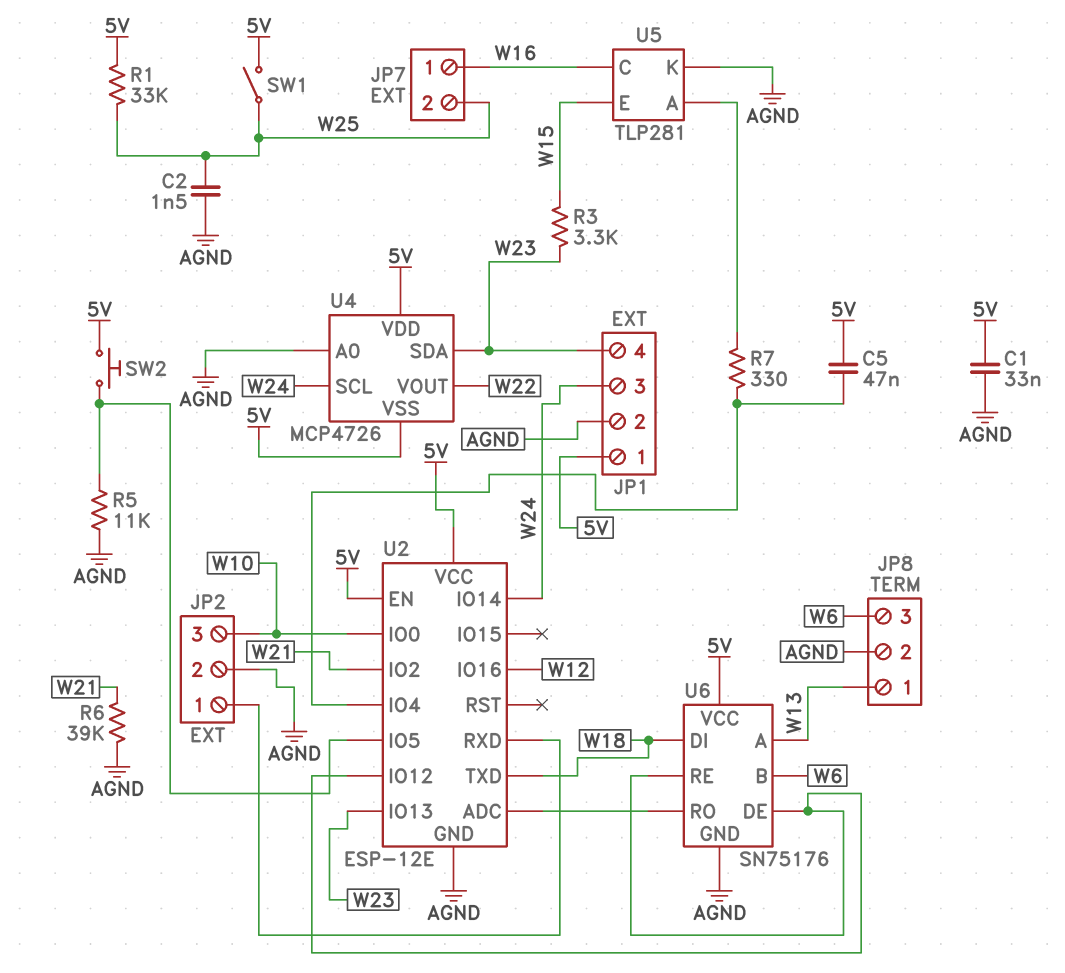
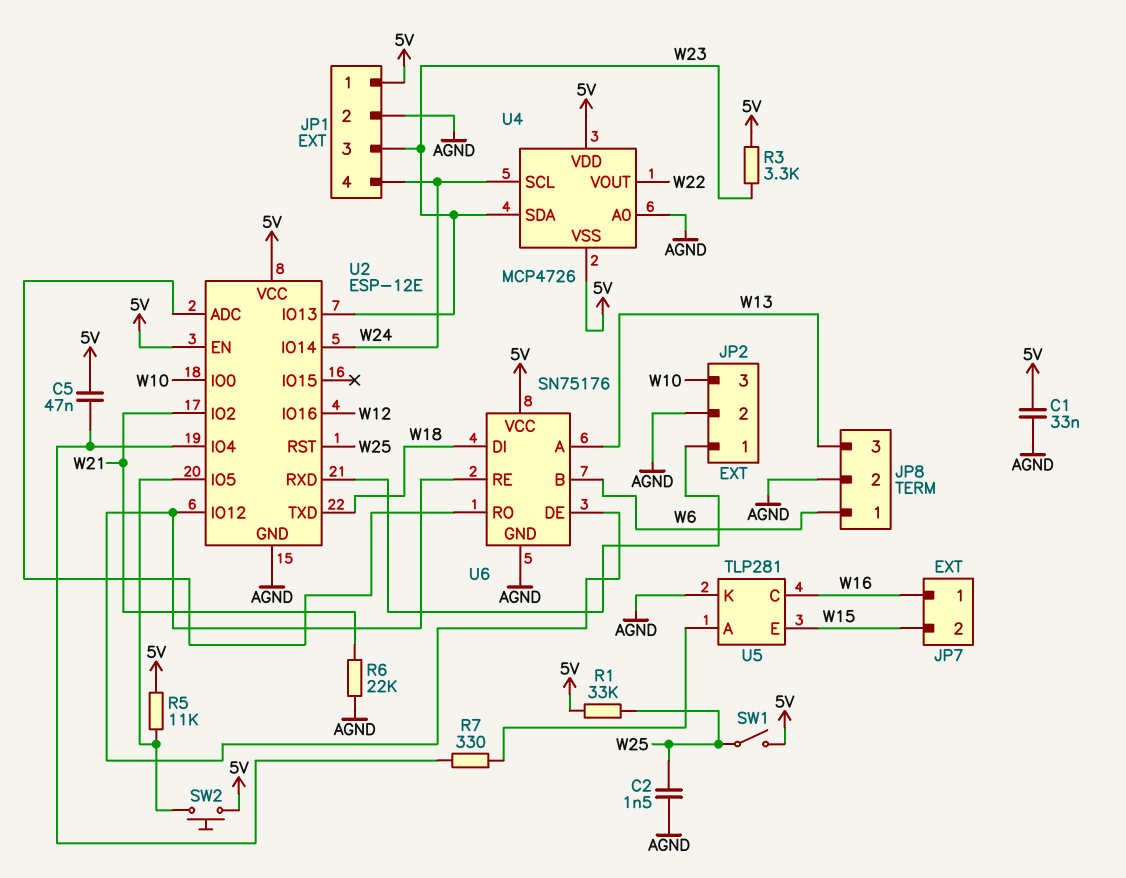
JP1 pin 3: W24 -> W23
JP1 pin 4: W23 -> W24
JP7 pin 2: W25 -> W15
JP8 pin 1: W13 -> W6
JP8 pin 3: W6 -> W13
R3: 3.3k (W15, W23) -> 3.3k (5V, W23)
R5: 11k (AGND, U2/IO5) -> 11k (5V, U2/IO5)
R6: 39k (AGND, W21) -> 22k (AGND, W21)
U2 pin RST: none -> W25

